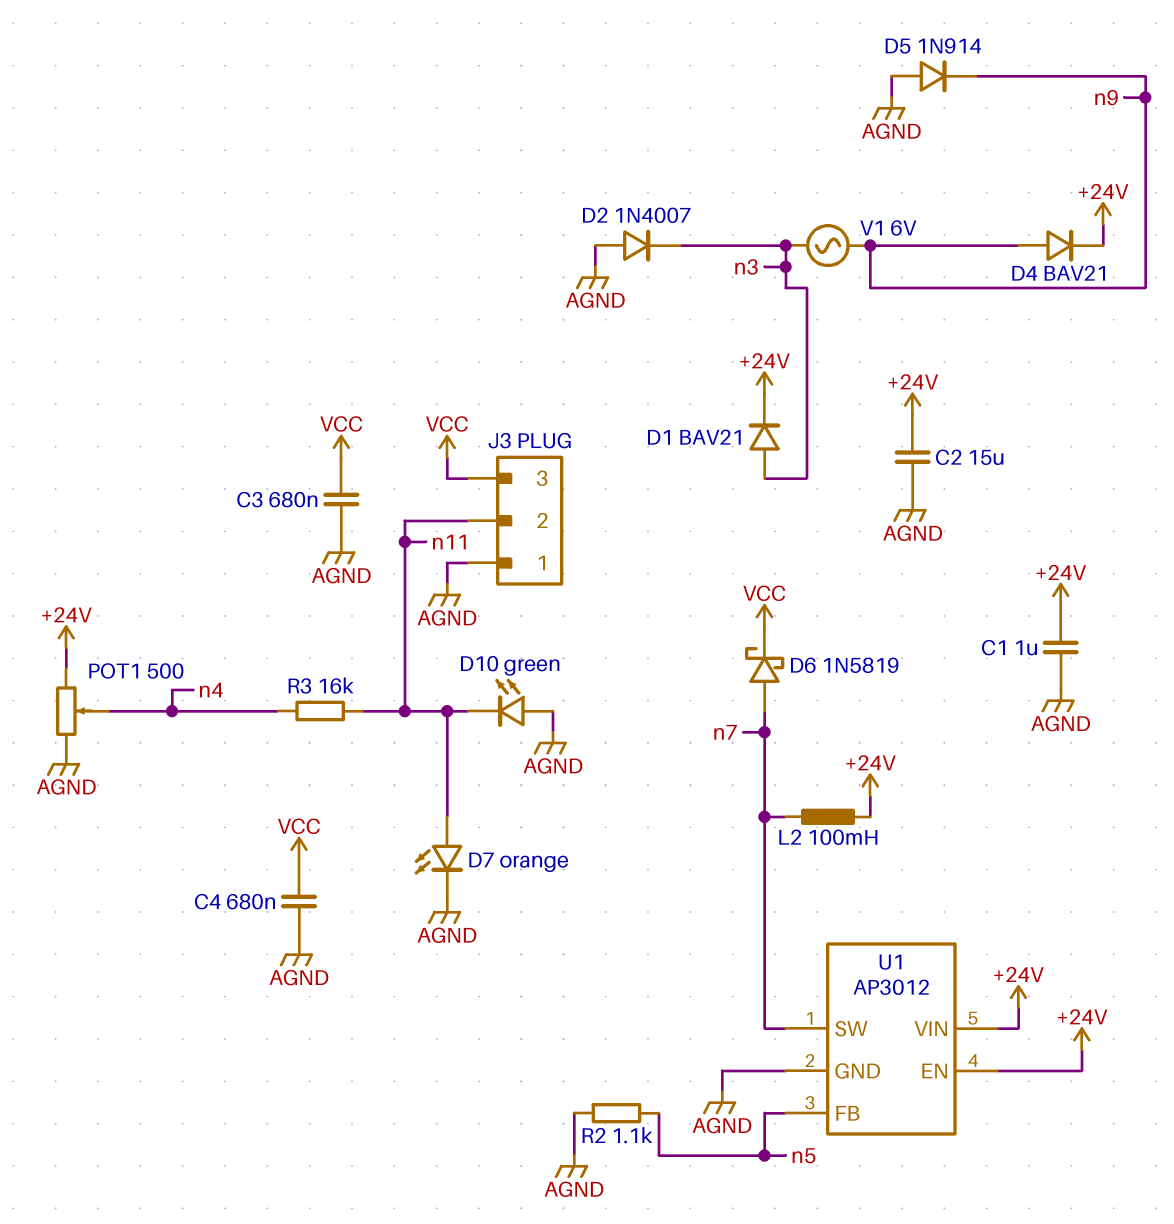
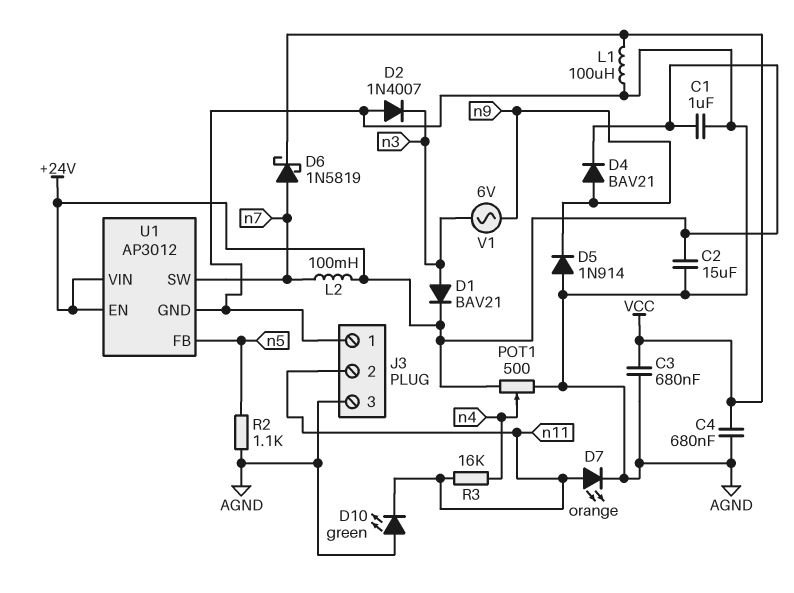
J3 pin 3: VCC -> AGND
L1: none -> 100uH (AGND, VCC)

